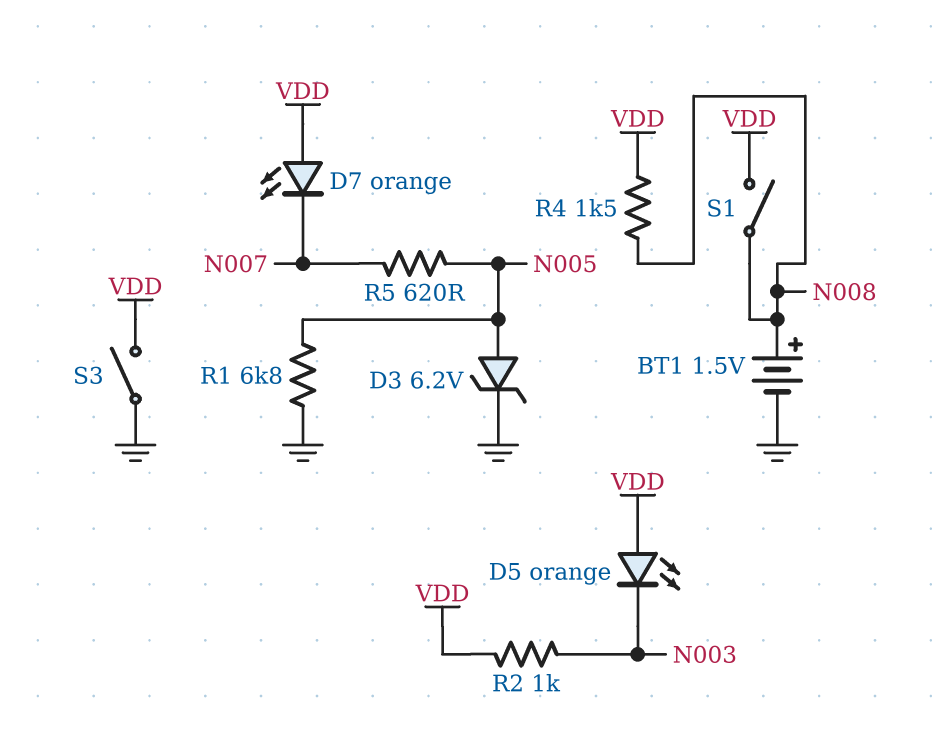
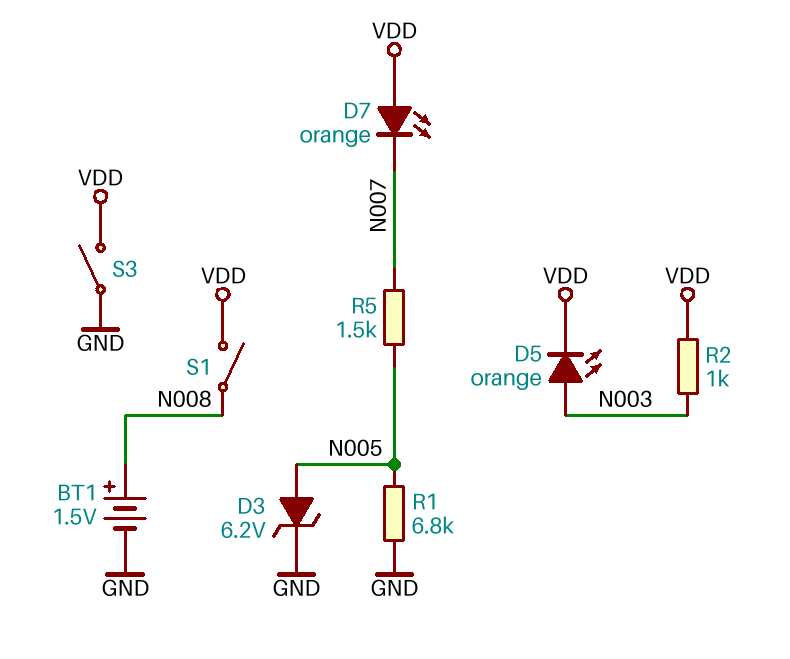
D5: LED orange (A VDD, K N003) -> LED orange (A N003, K VDD)
R4: 1.5k (N008, VDD) -> none
R5: 620 (N005, N007) -> 1.5k (N005, N007)

